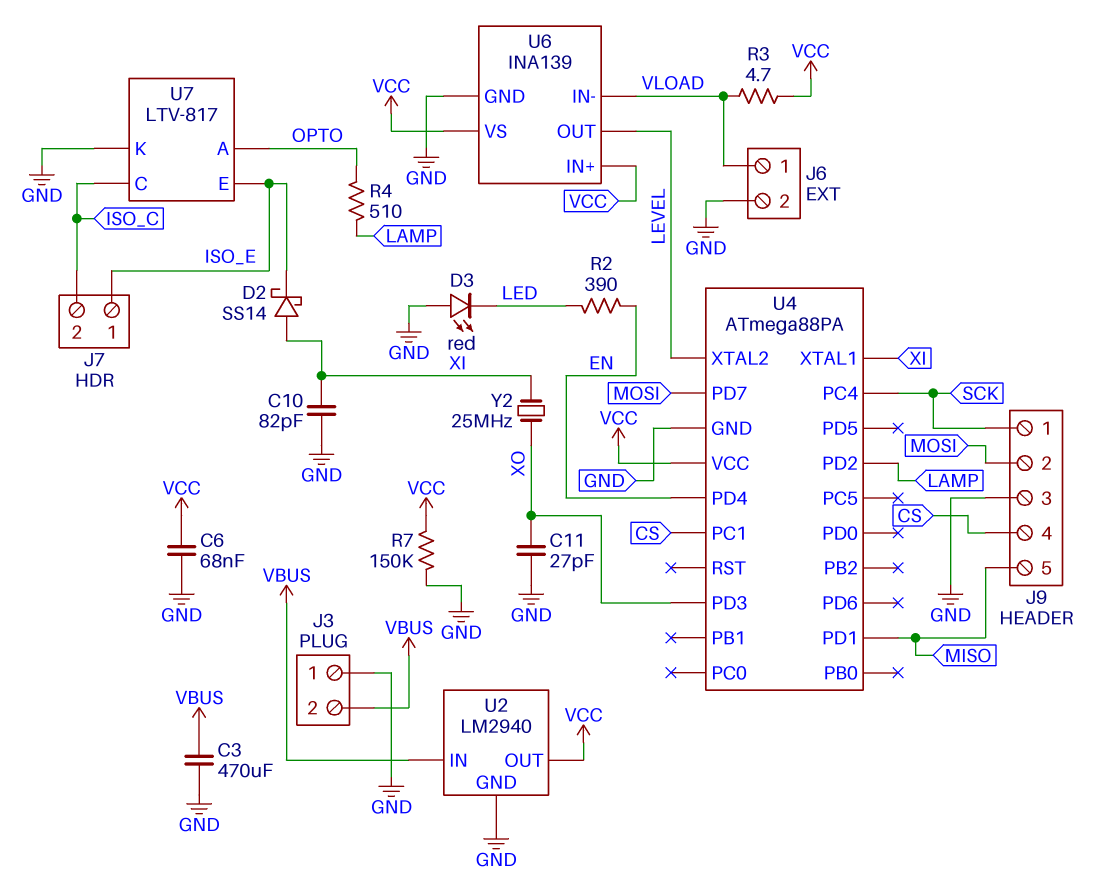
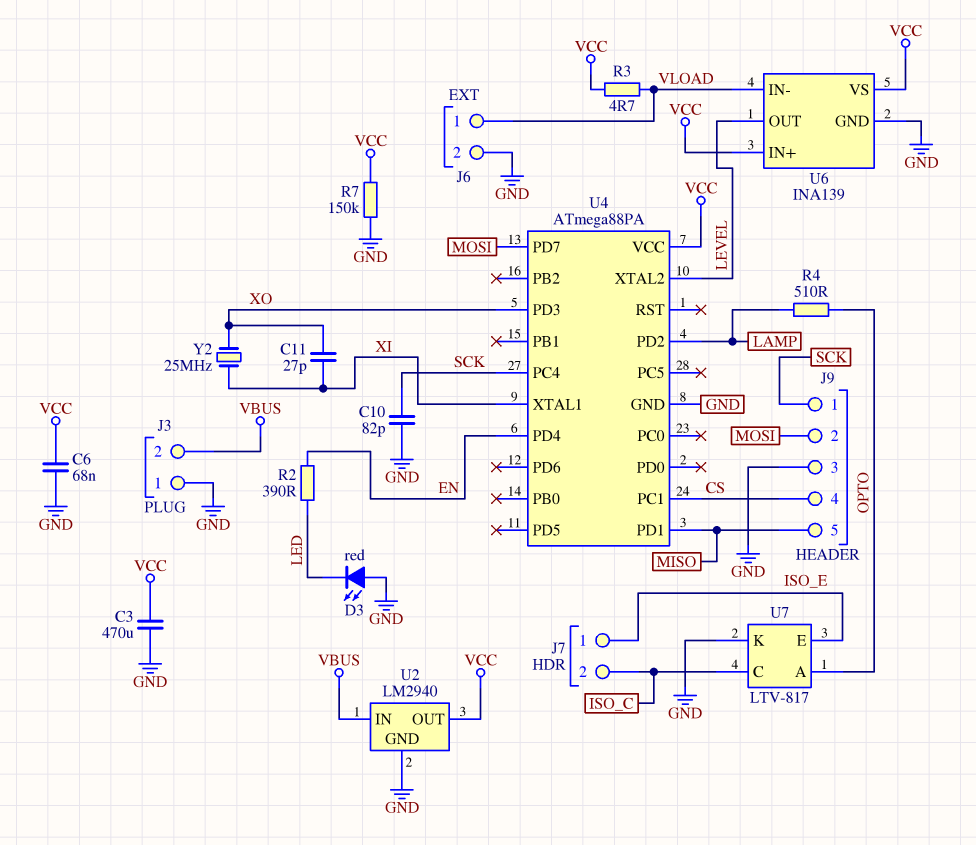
C3: 470uF (GND, VBUS) -> 470uF (GND, VCC)
C10: 82pF (GND, XI) -> 82pF (GND, SCK)
C11: 27pF (GND, XO) -> 27pF (XI, XO)
D2: schottky SS14 (A XI, K ISO_E) -> none

